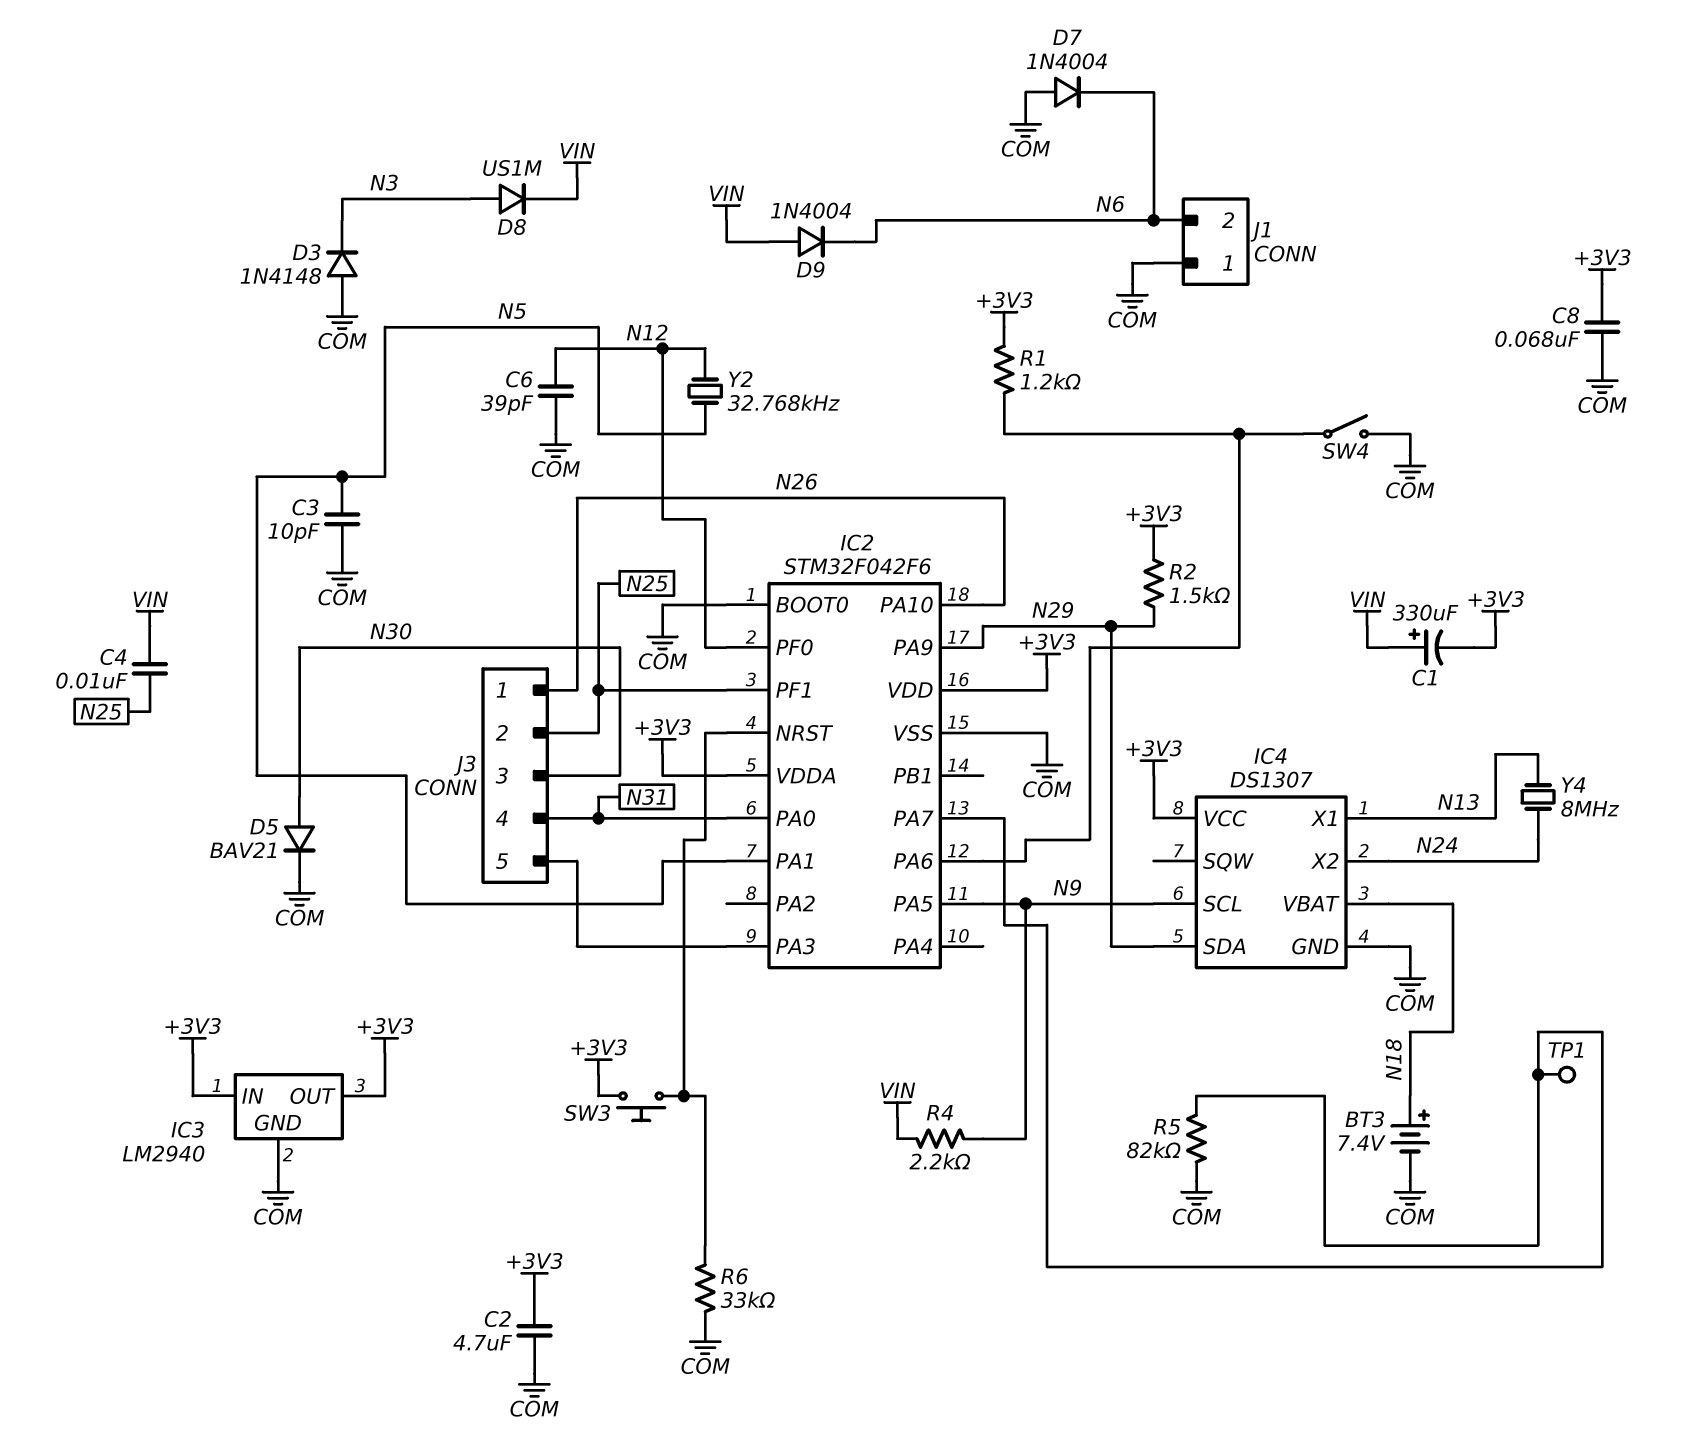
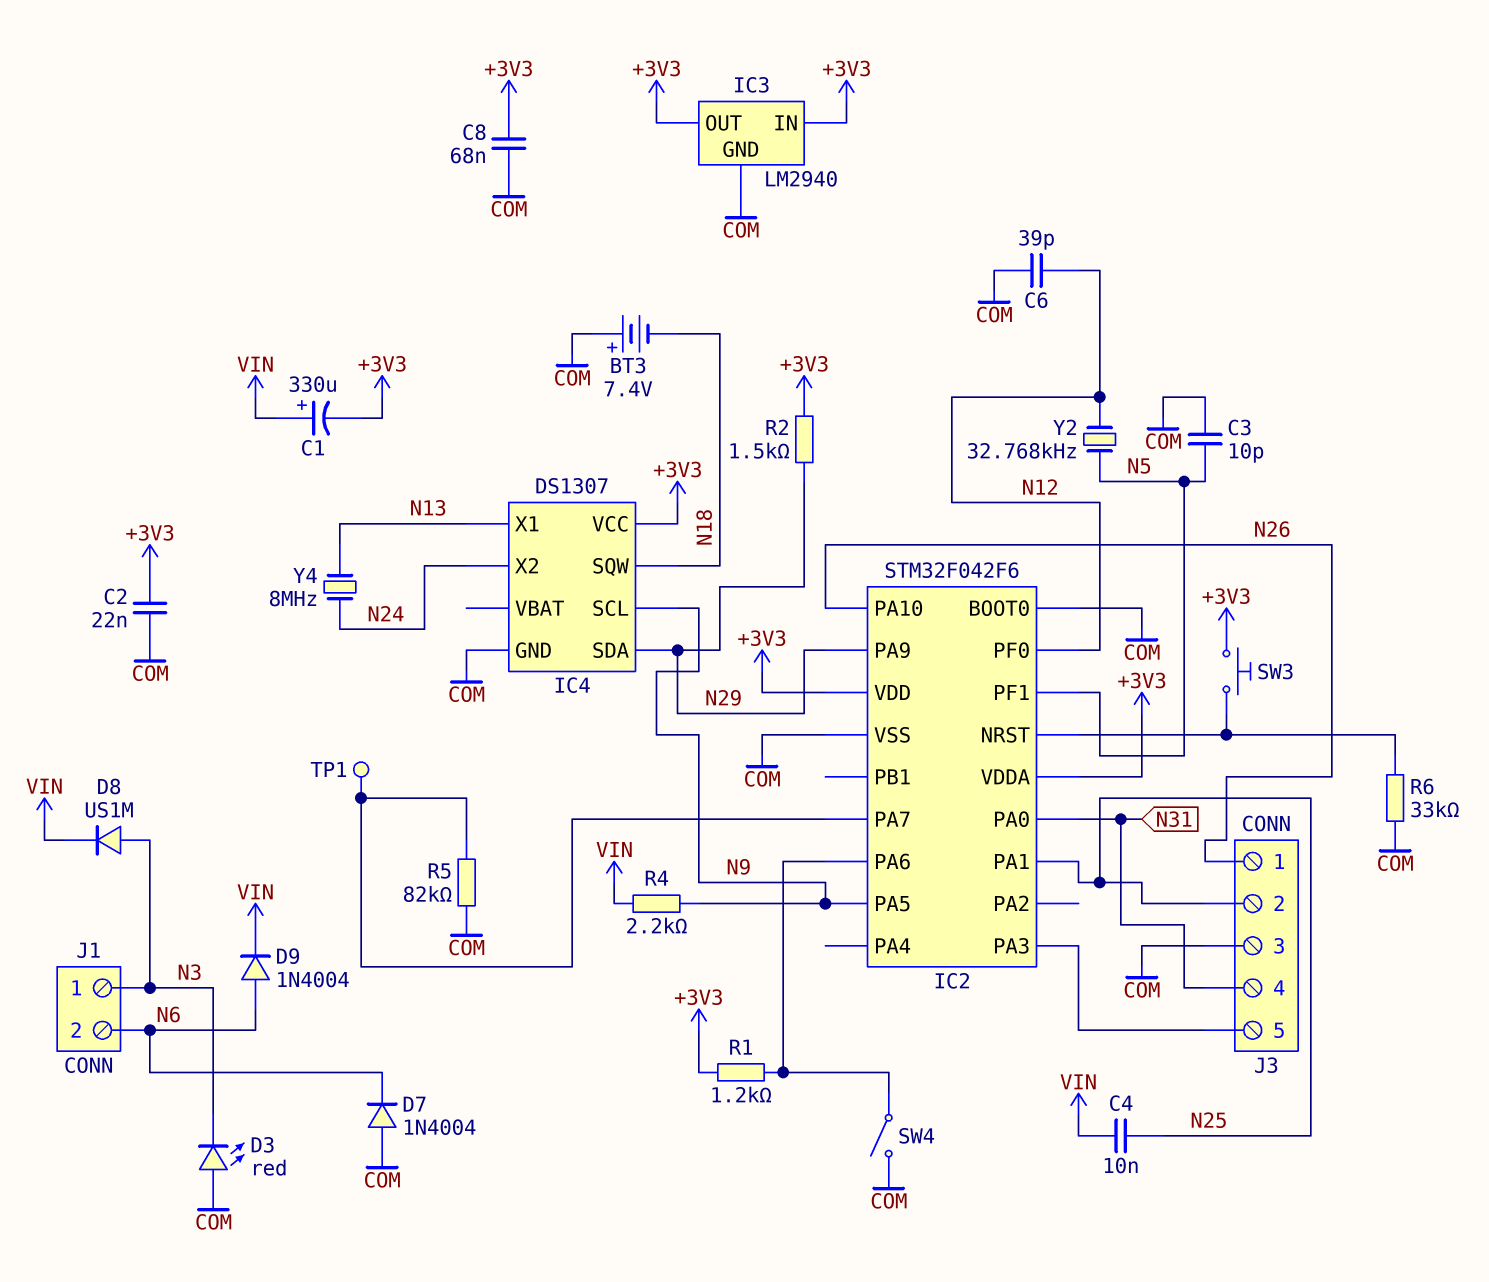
BT3: 7.4V (plus N18, minus COM) -> 7.4V (plus COM, minus N18)
C2: 4.7uF (+3V3, COM) -> 22nF (+3V3, COM)
D3: diode 1N4148 (A COM, K N3) -> LED red (A COM, K N3)
D5: diode BAV21 (A N30, K COM) -> none
D9: diode 1N4004 (A VIN, K N6) -> diode 1N4004 (A N6, K VIN)
IC2 pin PA1: N5 -> N25
IC2 pin PF1: N25 -> N5
IC4 pin SQW: none -> N18
IC4 pin VBAT: N18 -> none
J1 pin 1: COM -> N3
J3 pin 3: N30 -> COM

